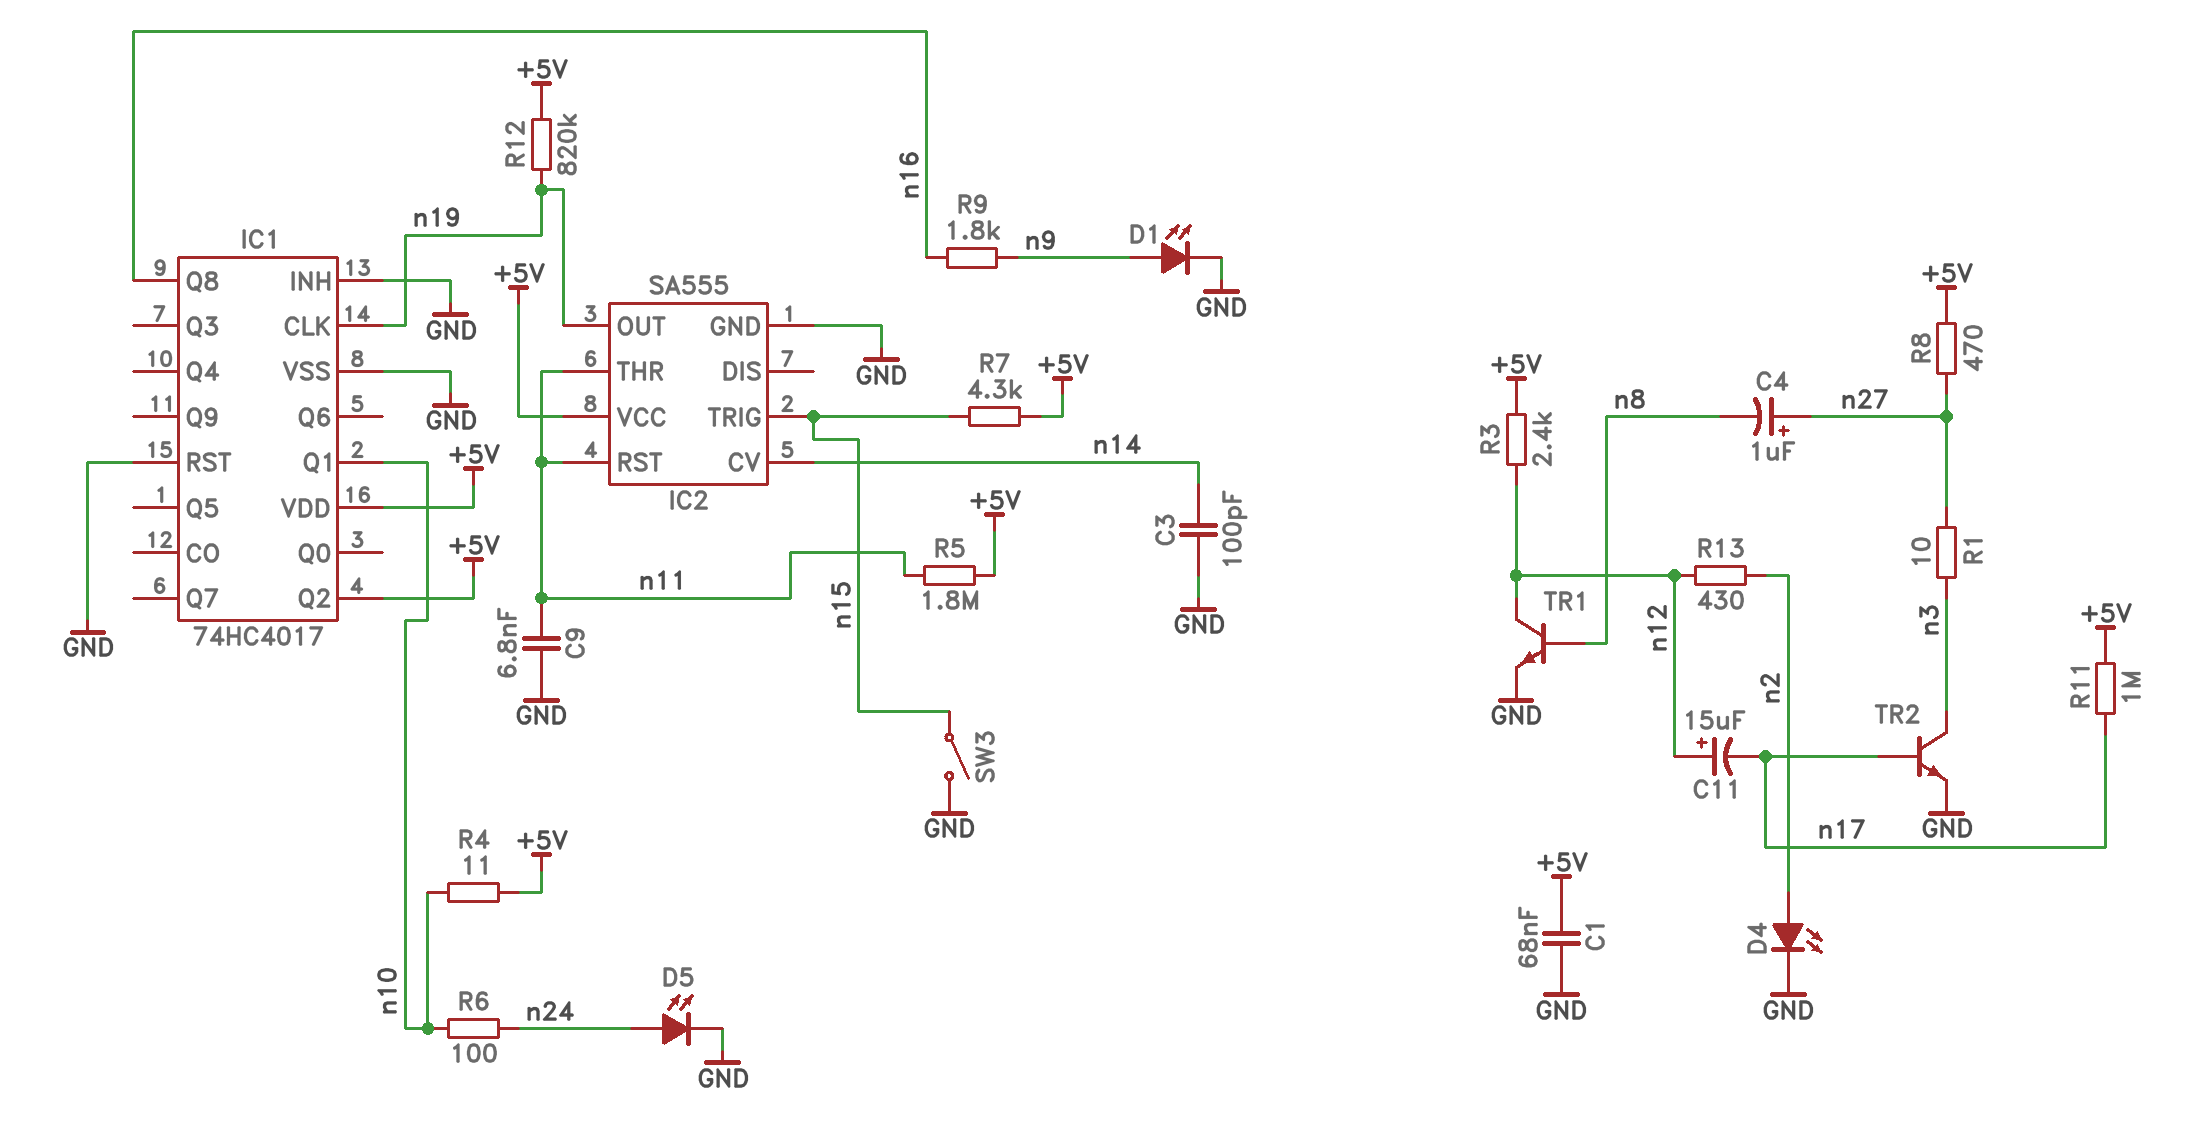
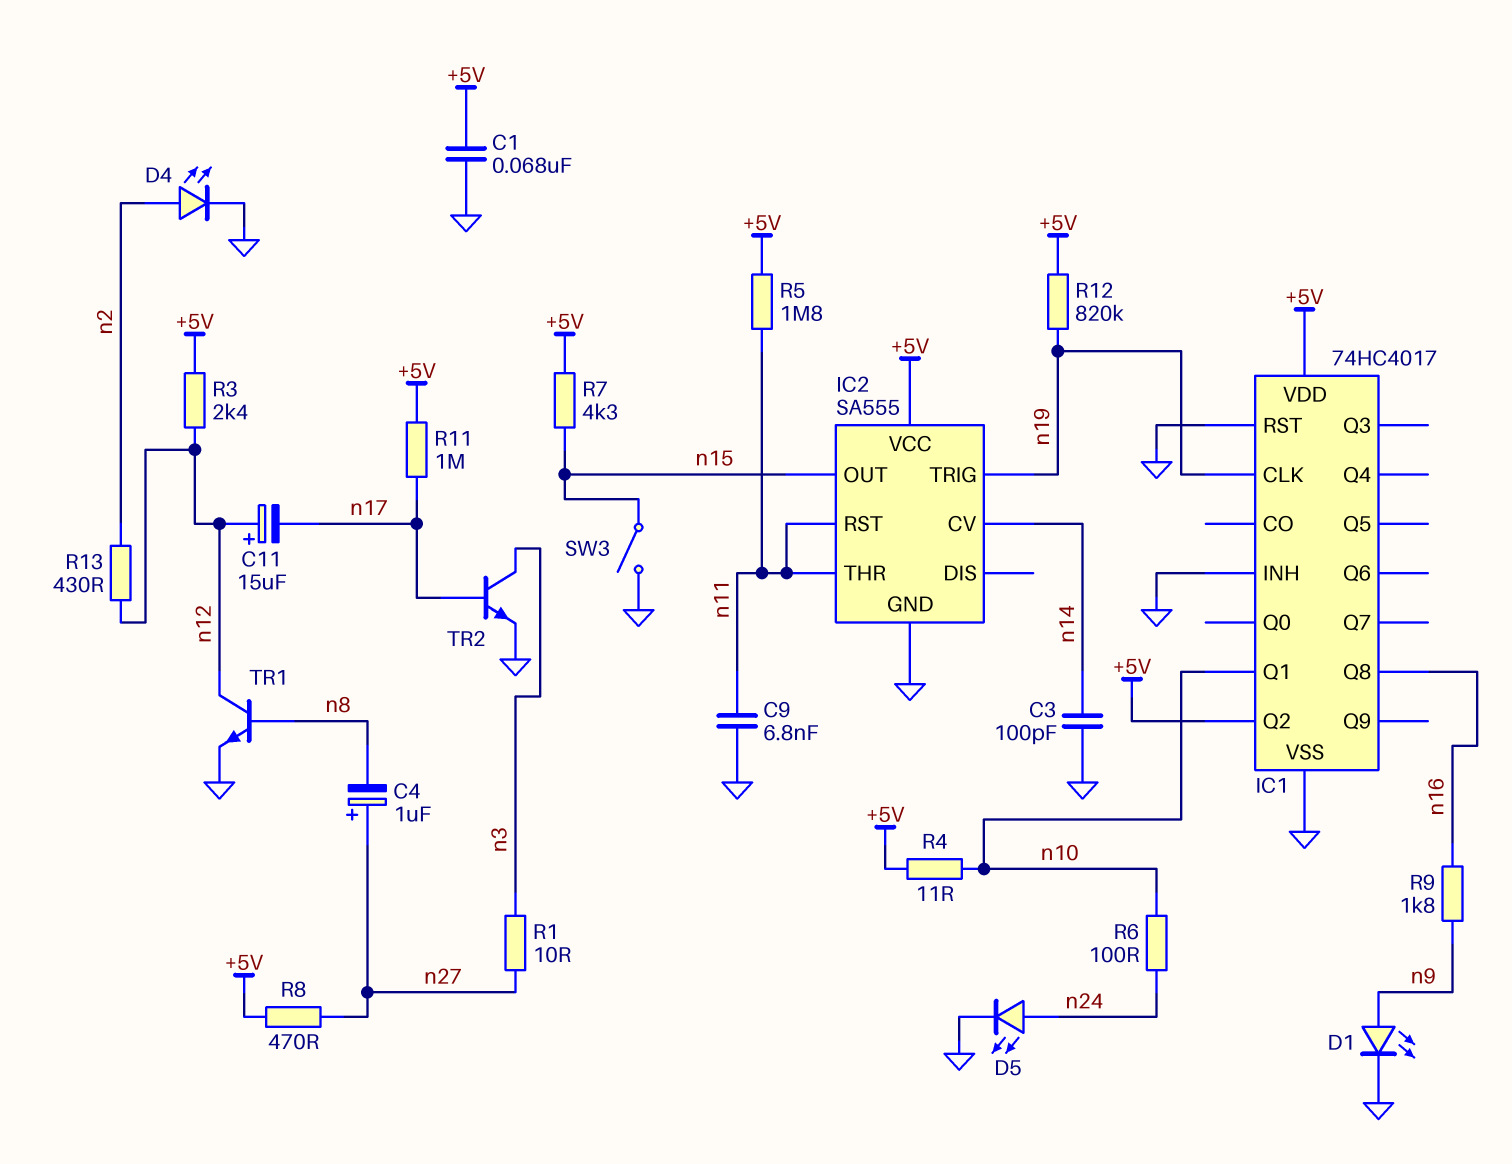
IC2 pin OUT: n19 -> n15
IC2 pin TRIG: n15 -> n19

